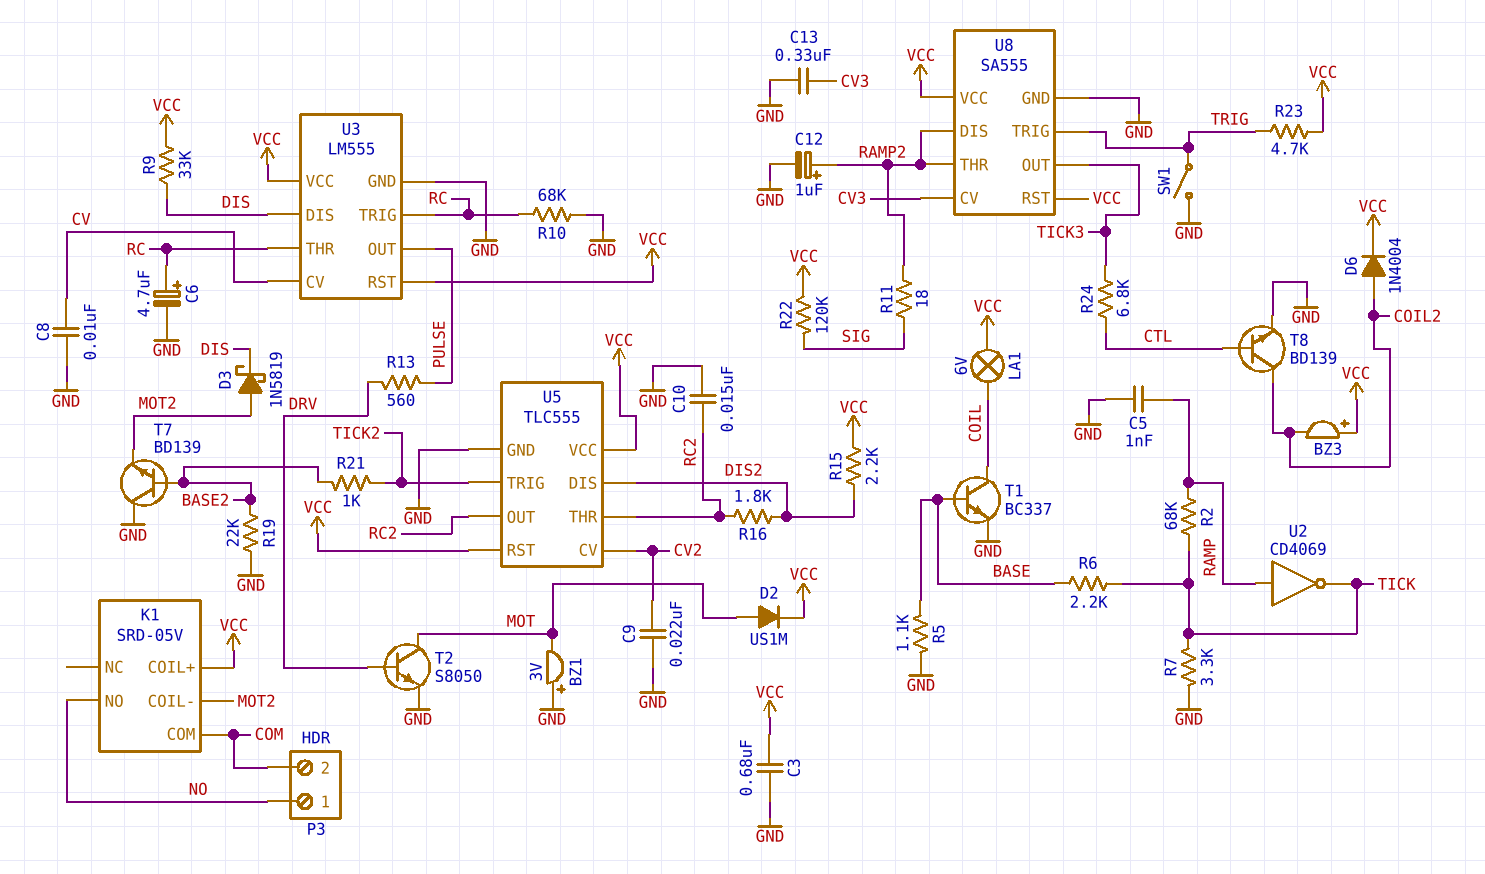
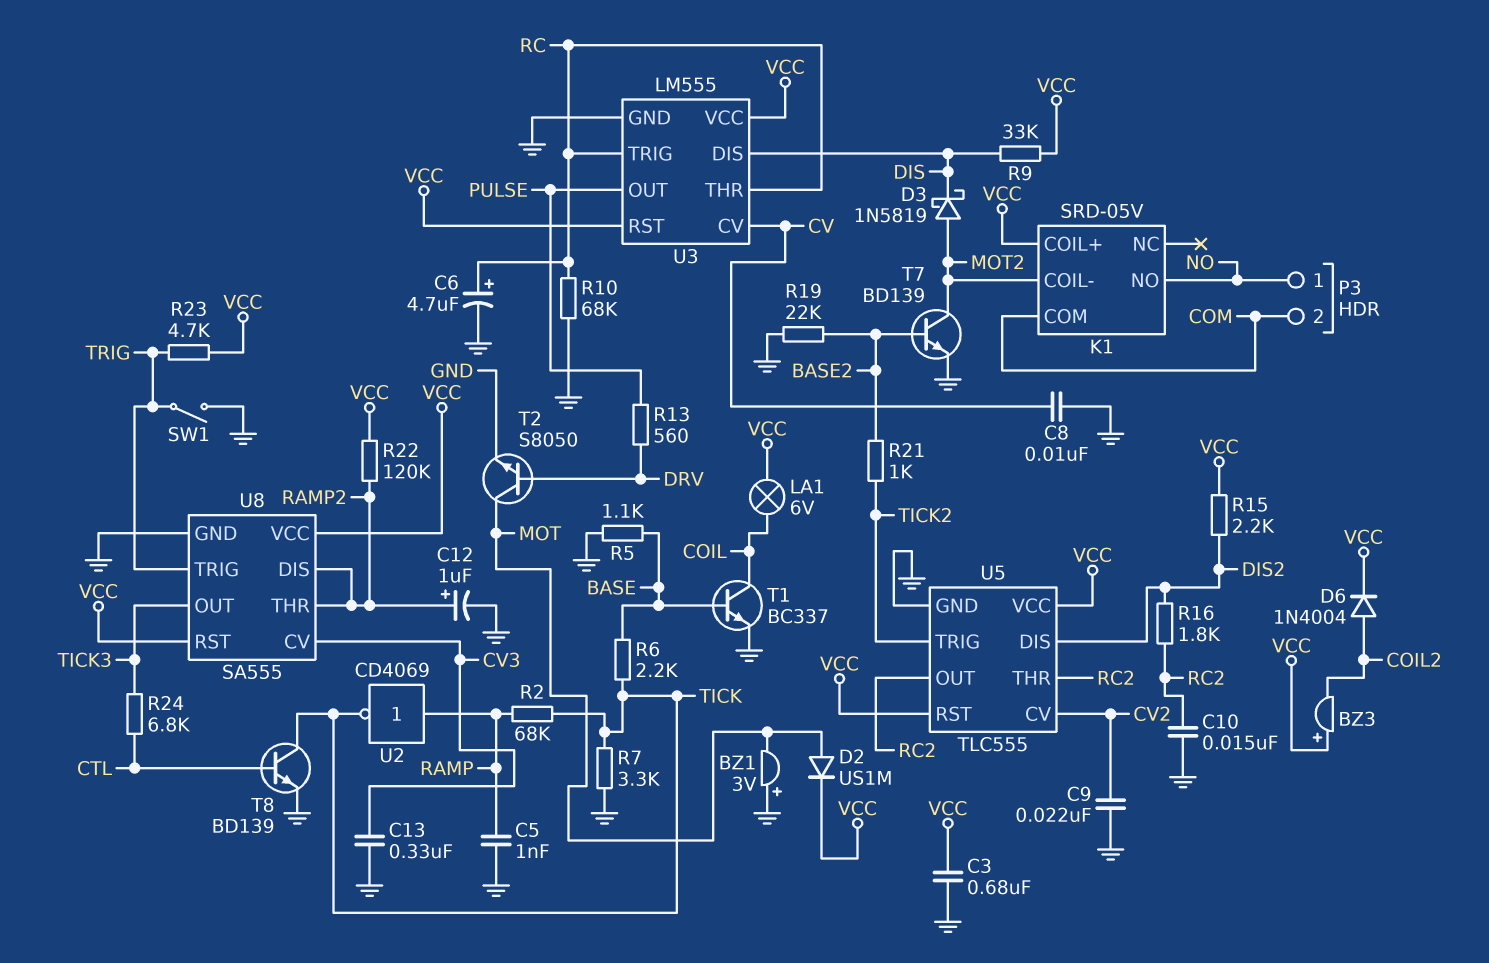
R11: 18 (RAMP2, SIG) -> none
R22: 120k (SIG, VCC) -> 120k (RAMP2, VCC)
T7: NPN BD139 (B BASE2, C GND, E MOT2) -> NPN BD139 (B BASE2, C MOT2, E GND)
T8: NPN BD139 (B CTL, C COIL2, E GND) -> NPN BD139 (B CTL, C TICK, E GND)

